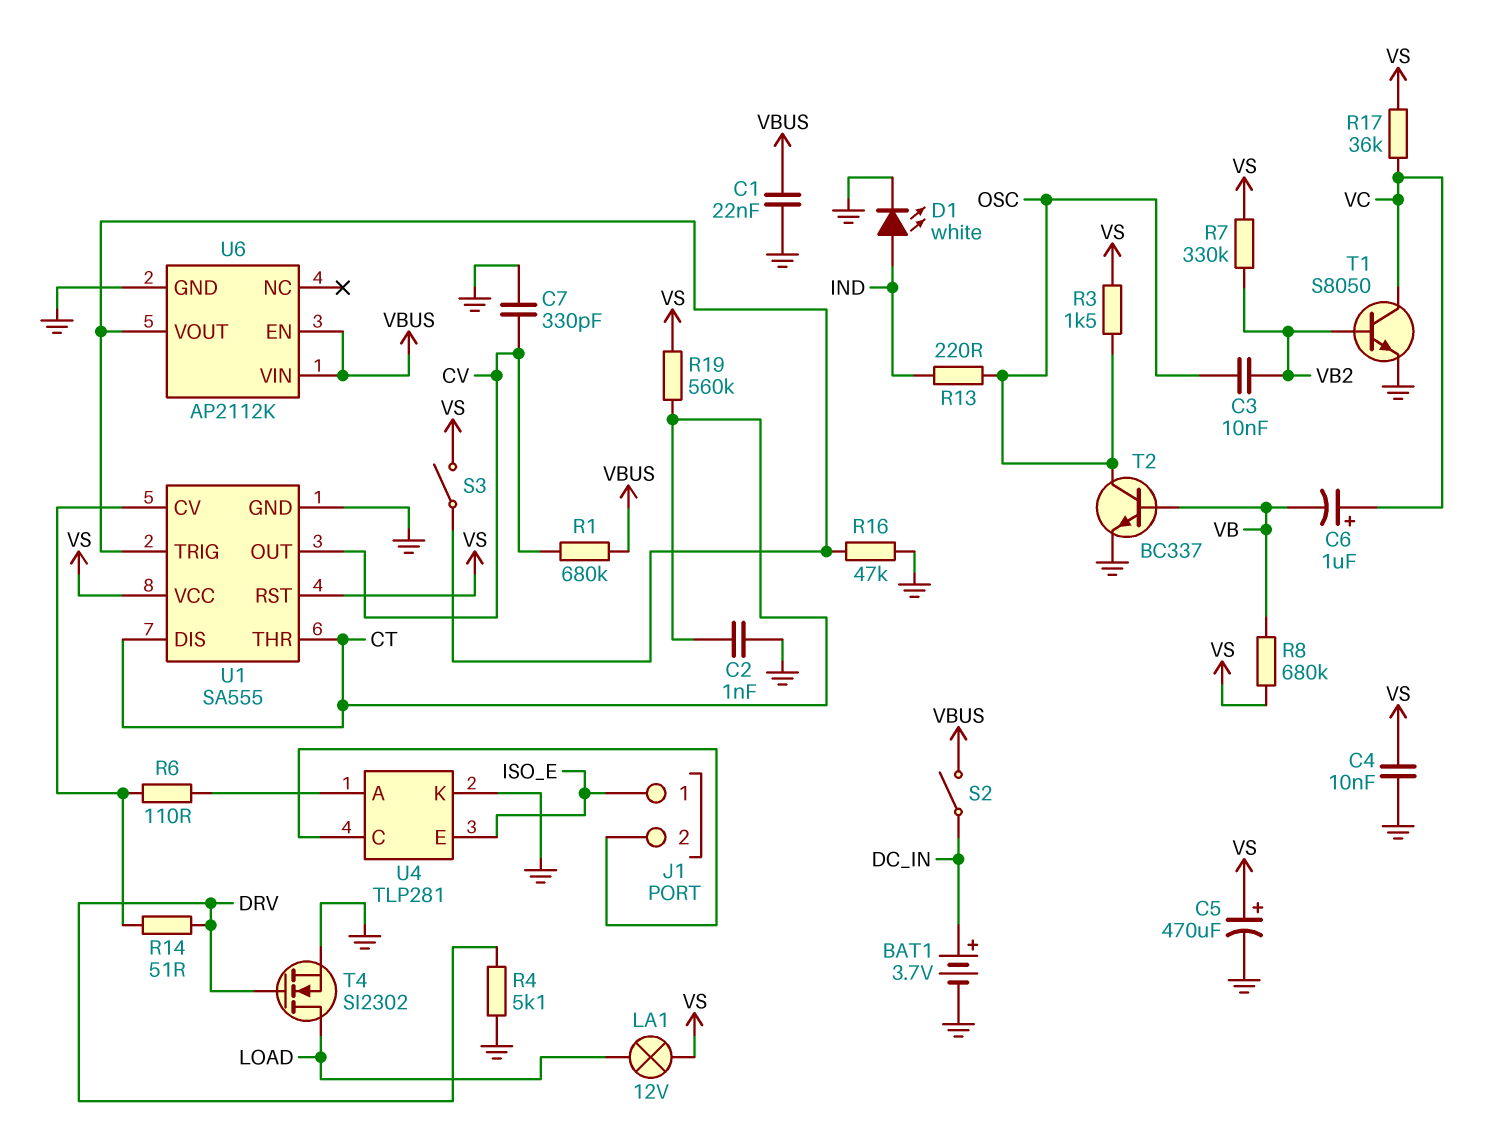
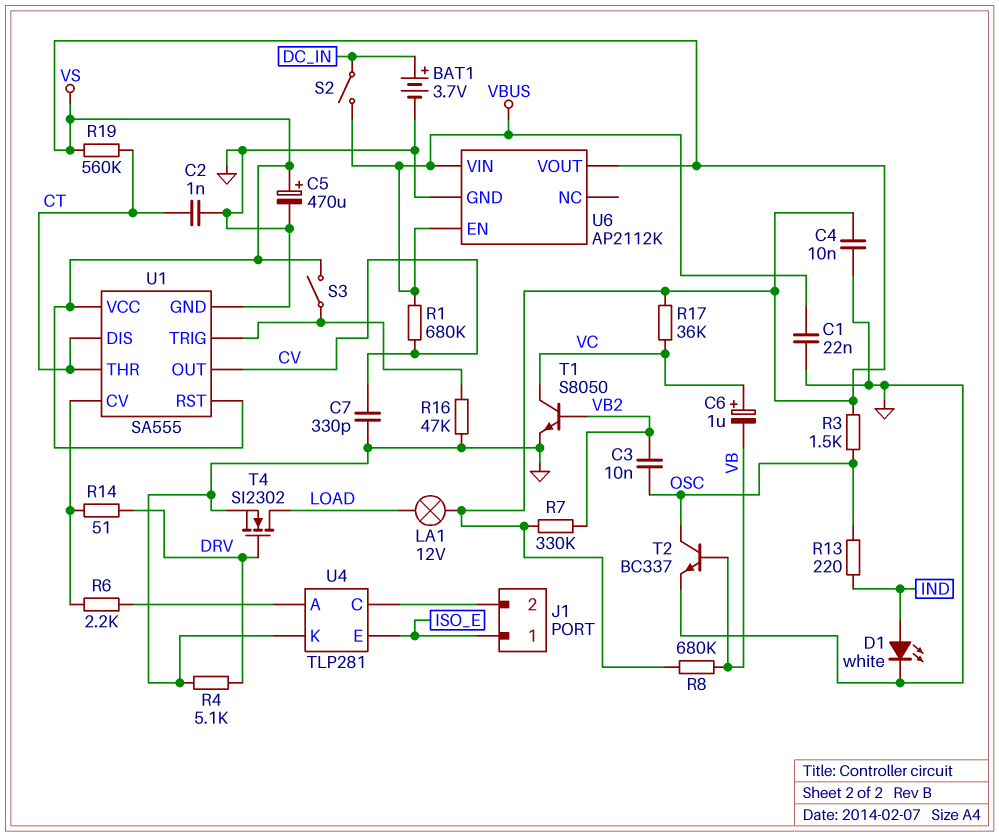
R6: 110 (U1/CV, U4/A) -> 2.2k (U1/CV, U4/A)
U6 pin VOUT: U1/TRIG -> VS

